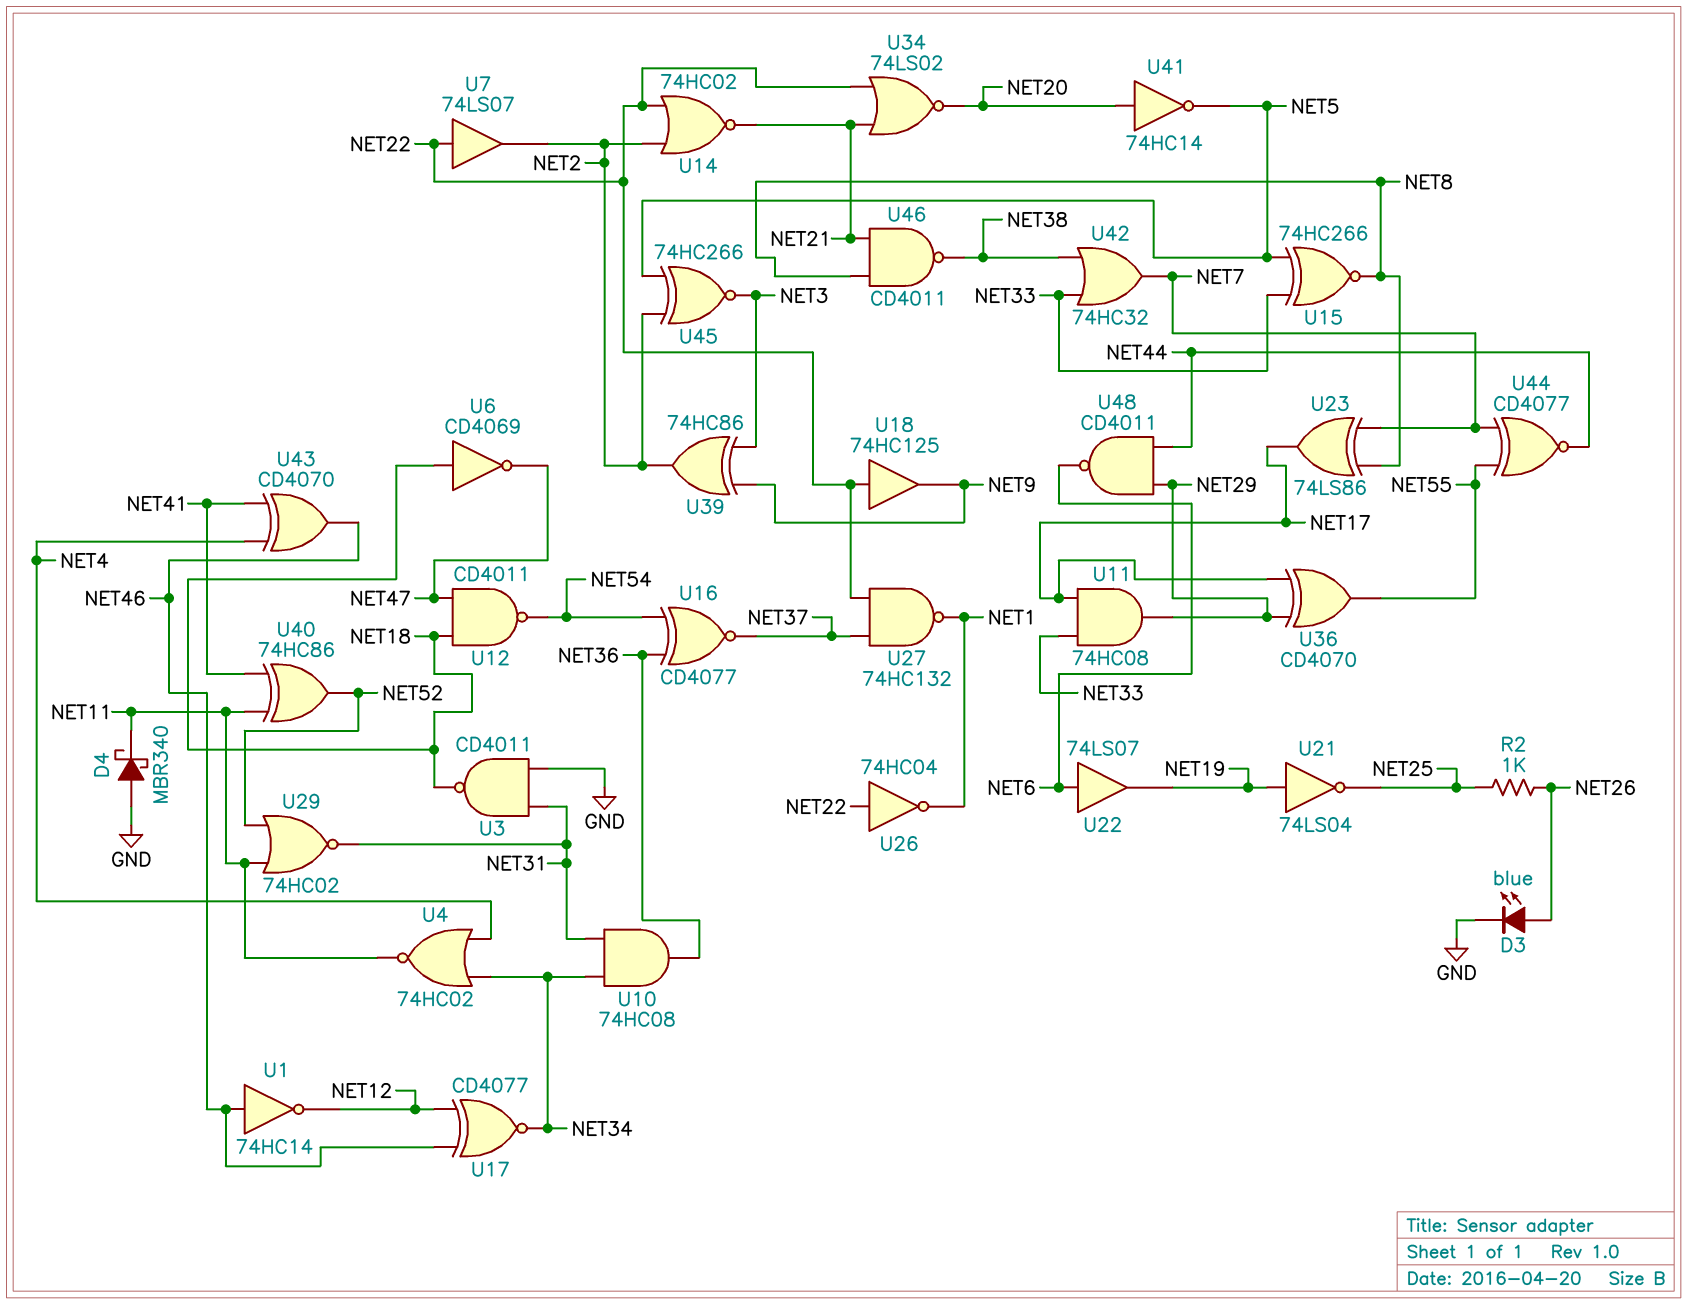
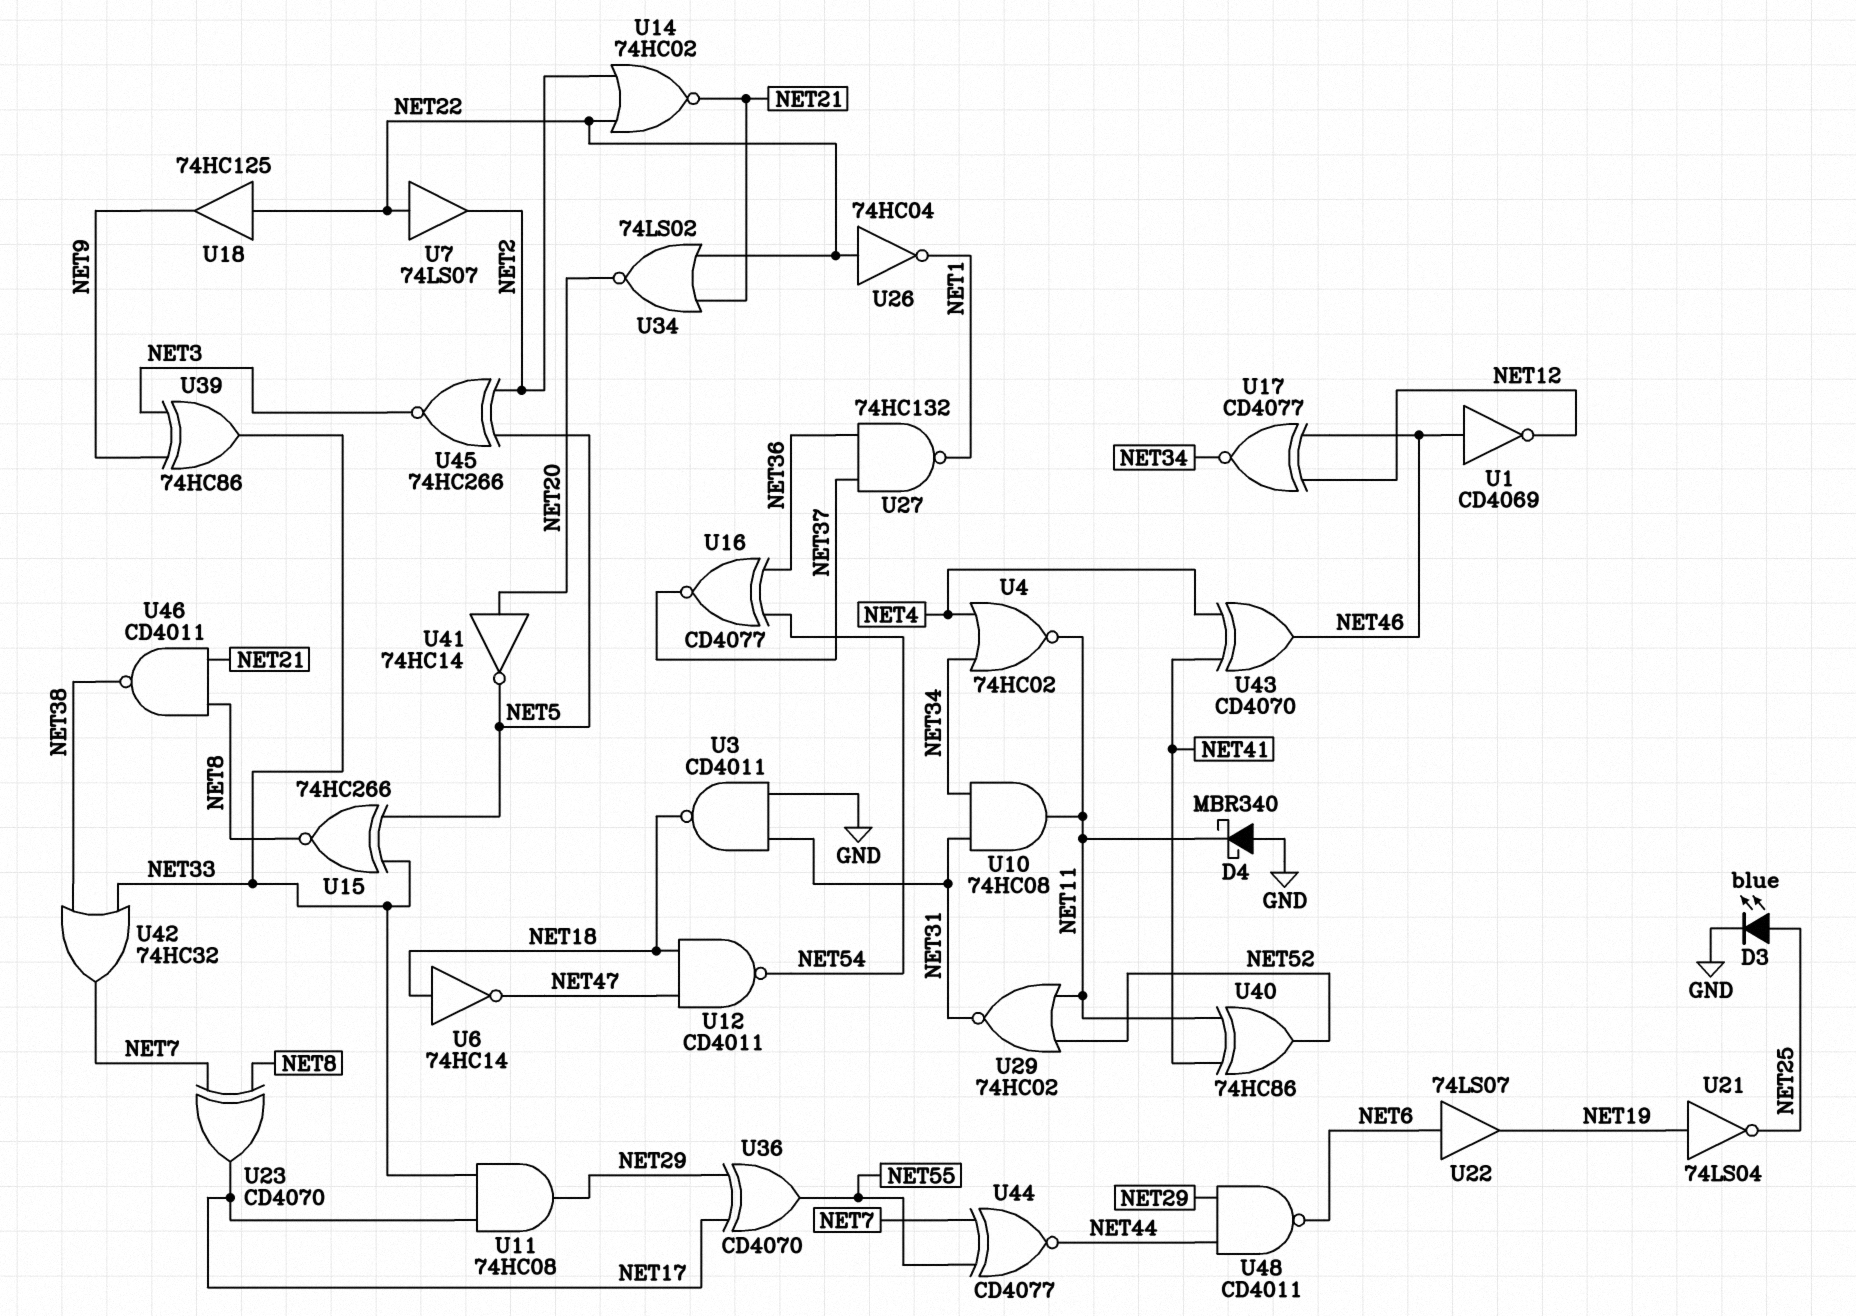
D3: LED blue (A NET26, K GND) -> LED blue (A NET25, K GND)
R2: 1k (NET25, NET26) -> none
U1: NOT 74HC14 (in NET46, out NET12) -> NOT CD4069 (in NET46, out NET12)
U6: NOT CD4069 (in NET18, out NET47) -> NOT 74HC14 (in NET18, out NET47)
U10: AND 74HC08 (in NET31, in NET34, out NET36) -> AND 74HC08 (in NET31, in NET34, out NET11)
U23: XOR 74LS86 (in NET7, in NET8, out NET17) -> XOR CD4070 (in NET7, in NET8, out NET17)
U27: NAND 74HC132 (in NET22, in NET37, out NET1) -> NAND 74HC132 (in NET36, in NET37, out NET1)
U39: XOR 74HC86 (in NET3, in NET9, out NET2) -> XOR 74HC86 (in NET3, in NET9, out NET33)

